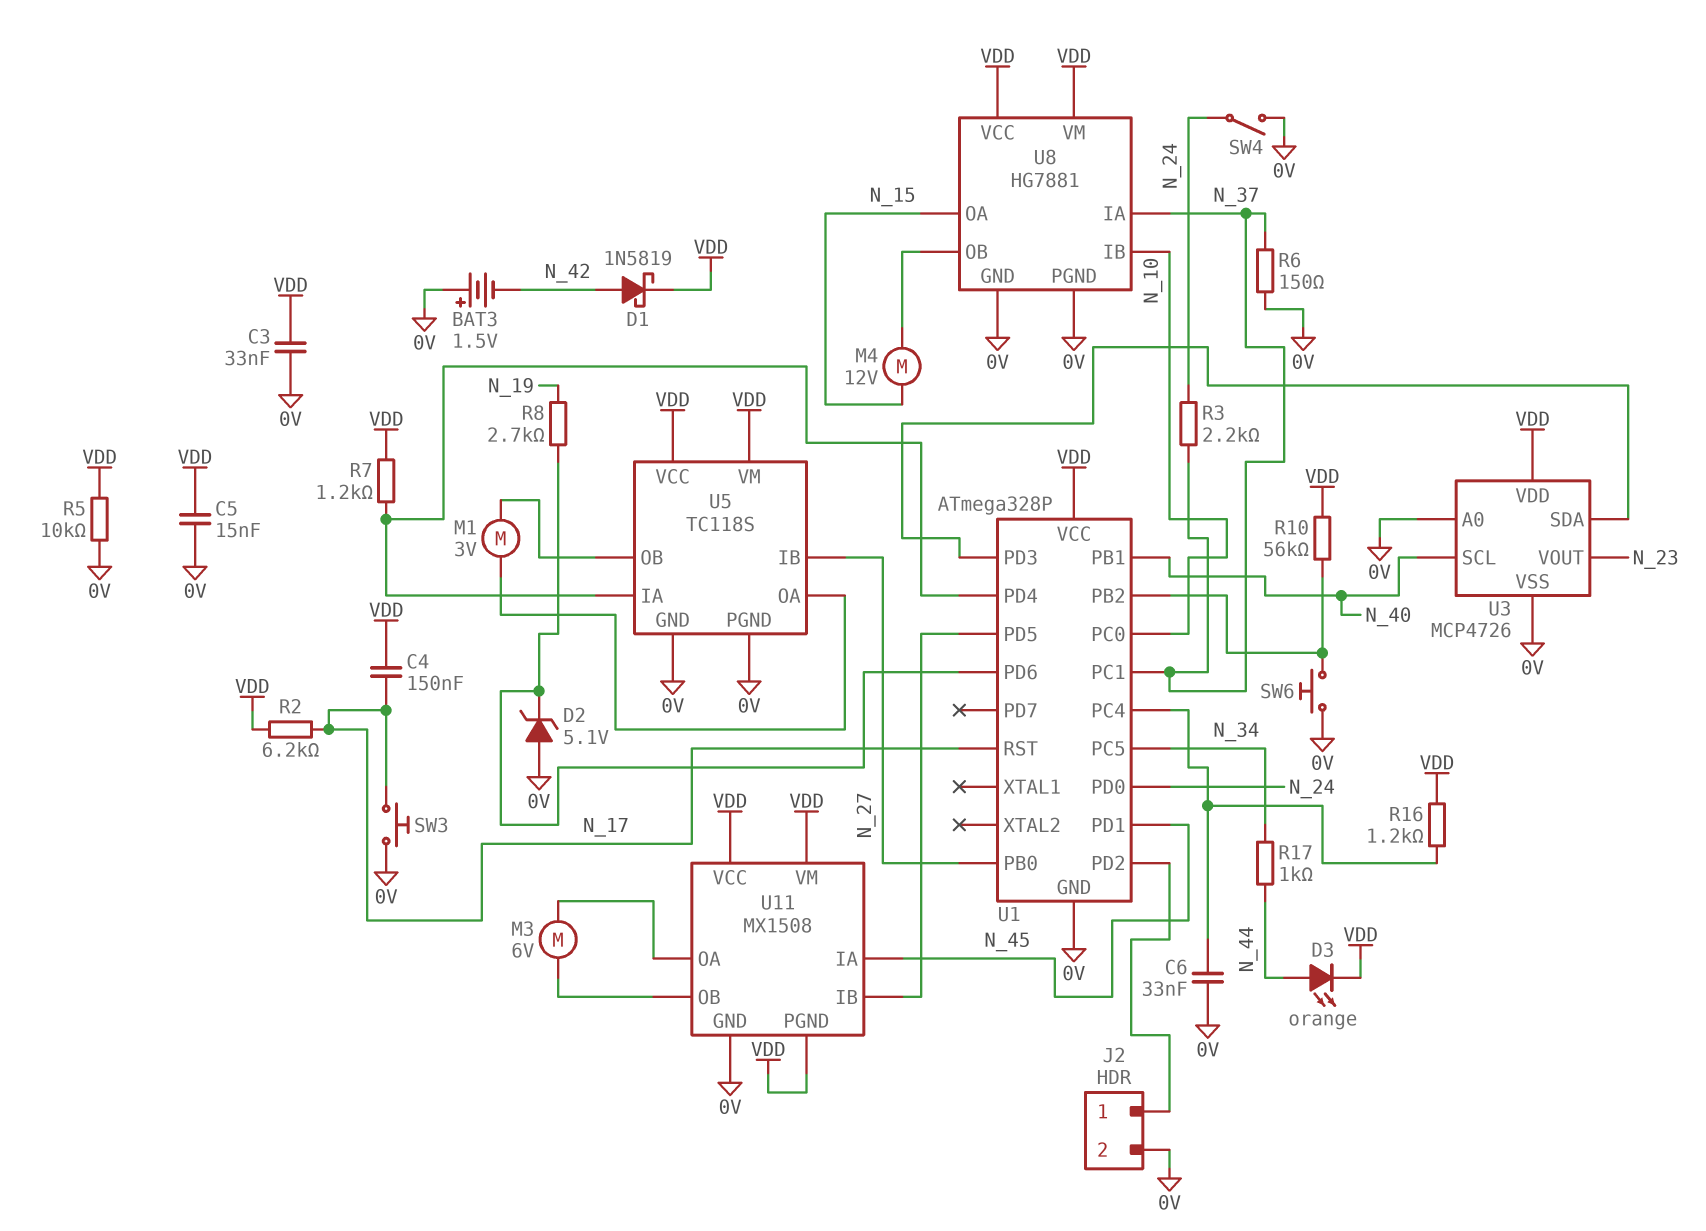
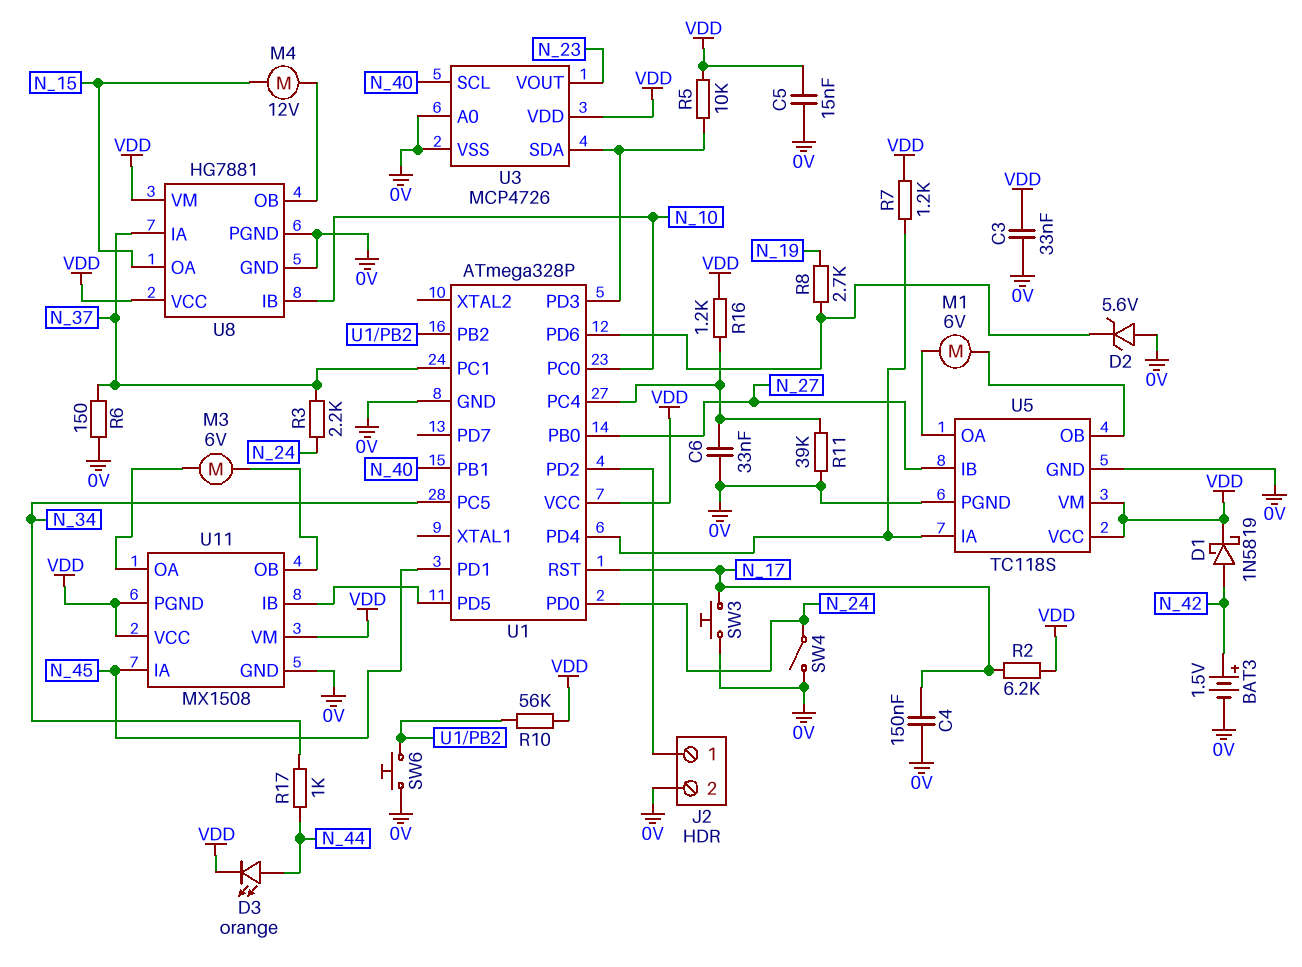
BAT3: 1.5V (plus 0V, minus N_42) -> 1.5V (plus N_42, minus 0V)
C4: 150nF (N_17, VDD) -> 150nF (0V, N_17)
D2: zener 5.1V (A 0V, K U1/PD6) -> zener 5.6V (A 0V, K U1/PD6)
M1: motor 3V (U5/OA, U5/OB) -> motor 6V (U5/OA, U5/OB)
R5: 10k (0V, VDD) -> 10k (U1/PD3, VDD)
R11: none -> 39k (0V, U1/PC4)

